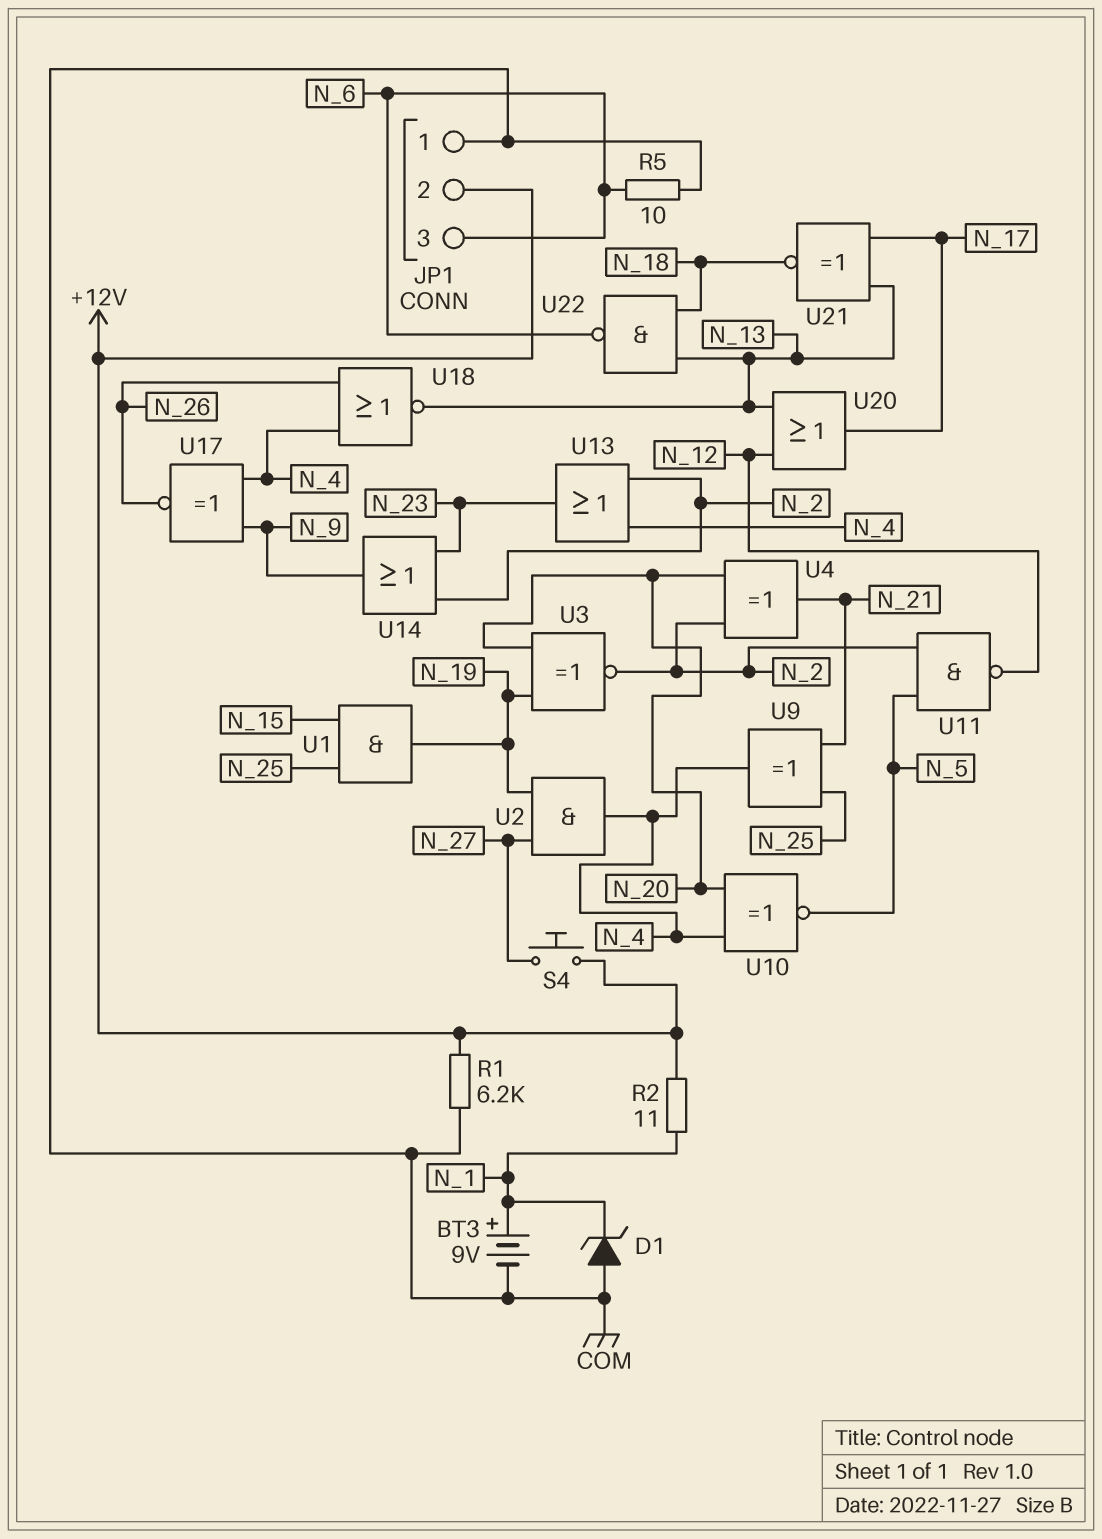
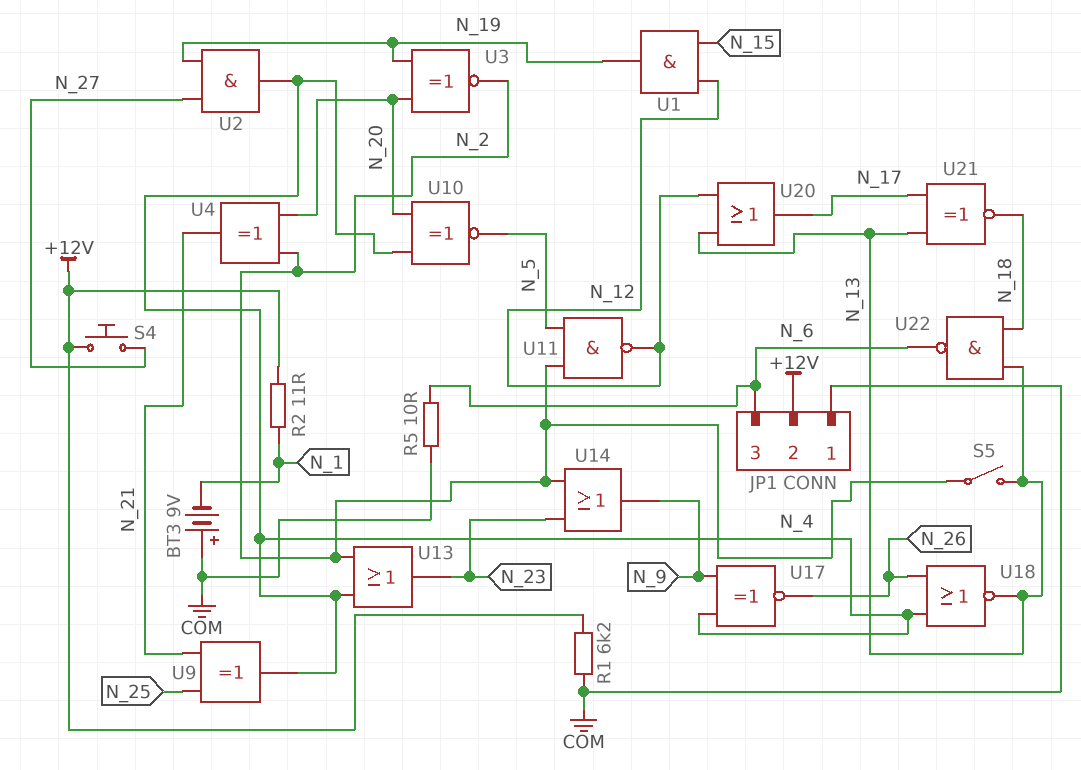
BT3: 9V (plus N_1, minus COM) -> 9V (plus COM, minus N_1)
D1: zener (A COM, K N_1) -> none
S5: none -> switch (N_2, N_13)
U1: AND (in N_15, in N_25, out N_19) -> AND (in N_12, in N_15, out N_19)

